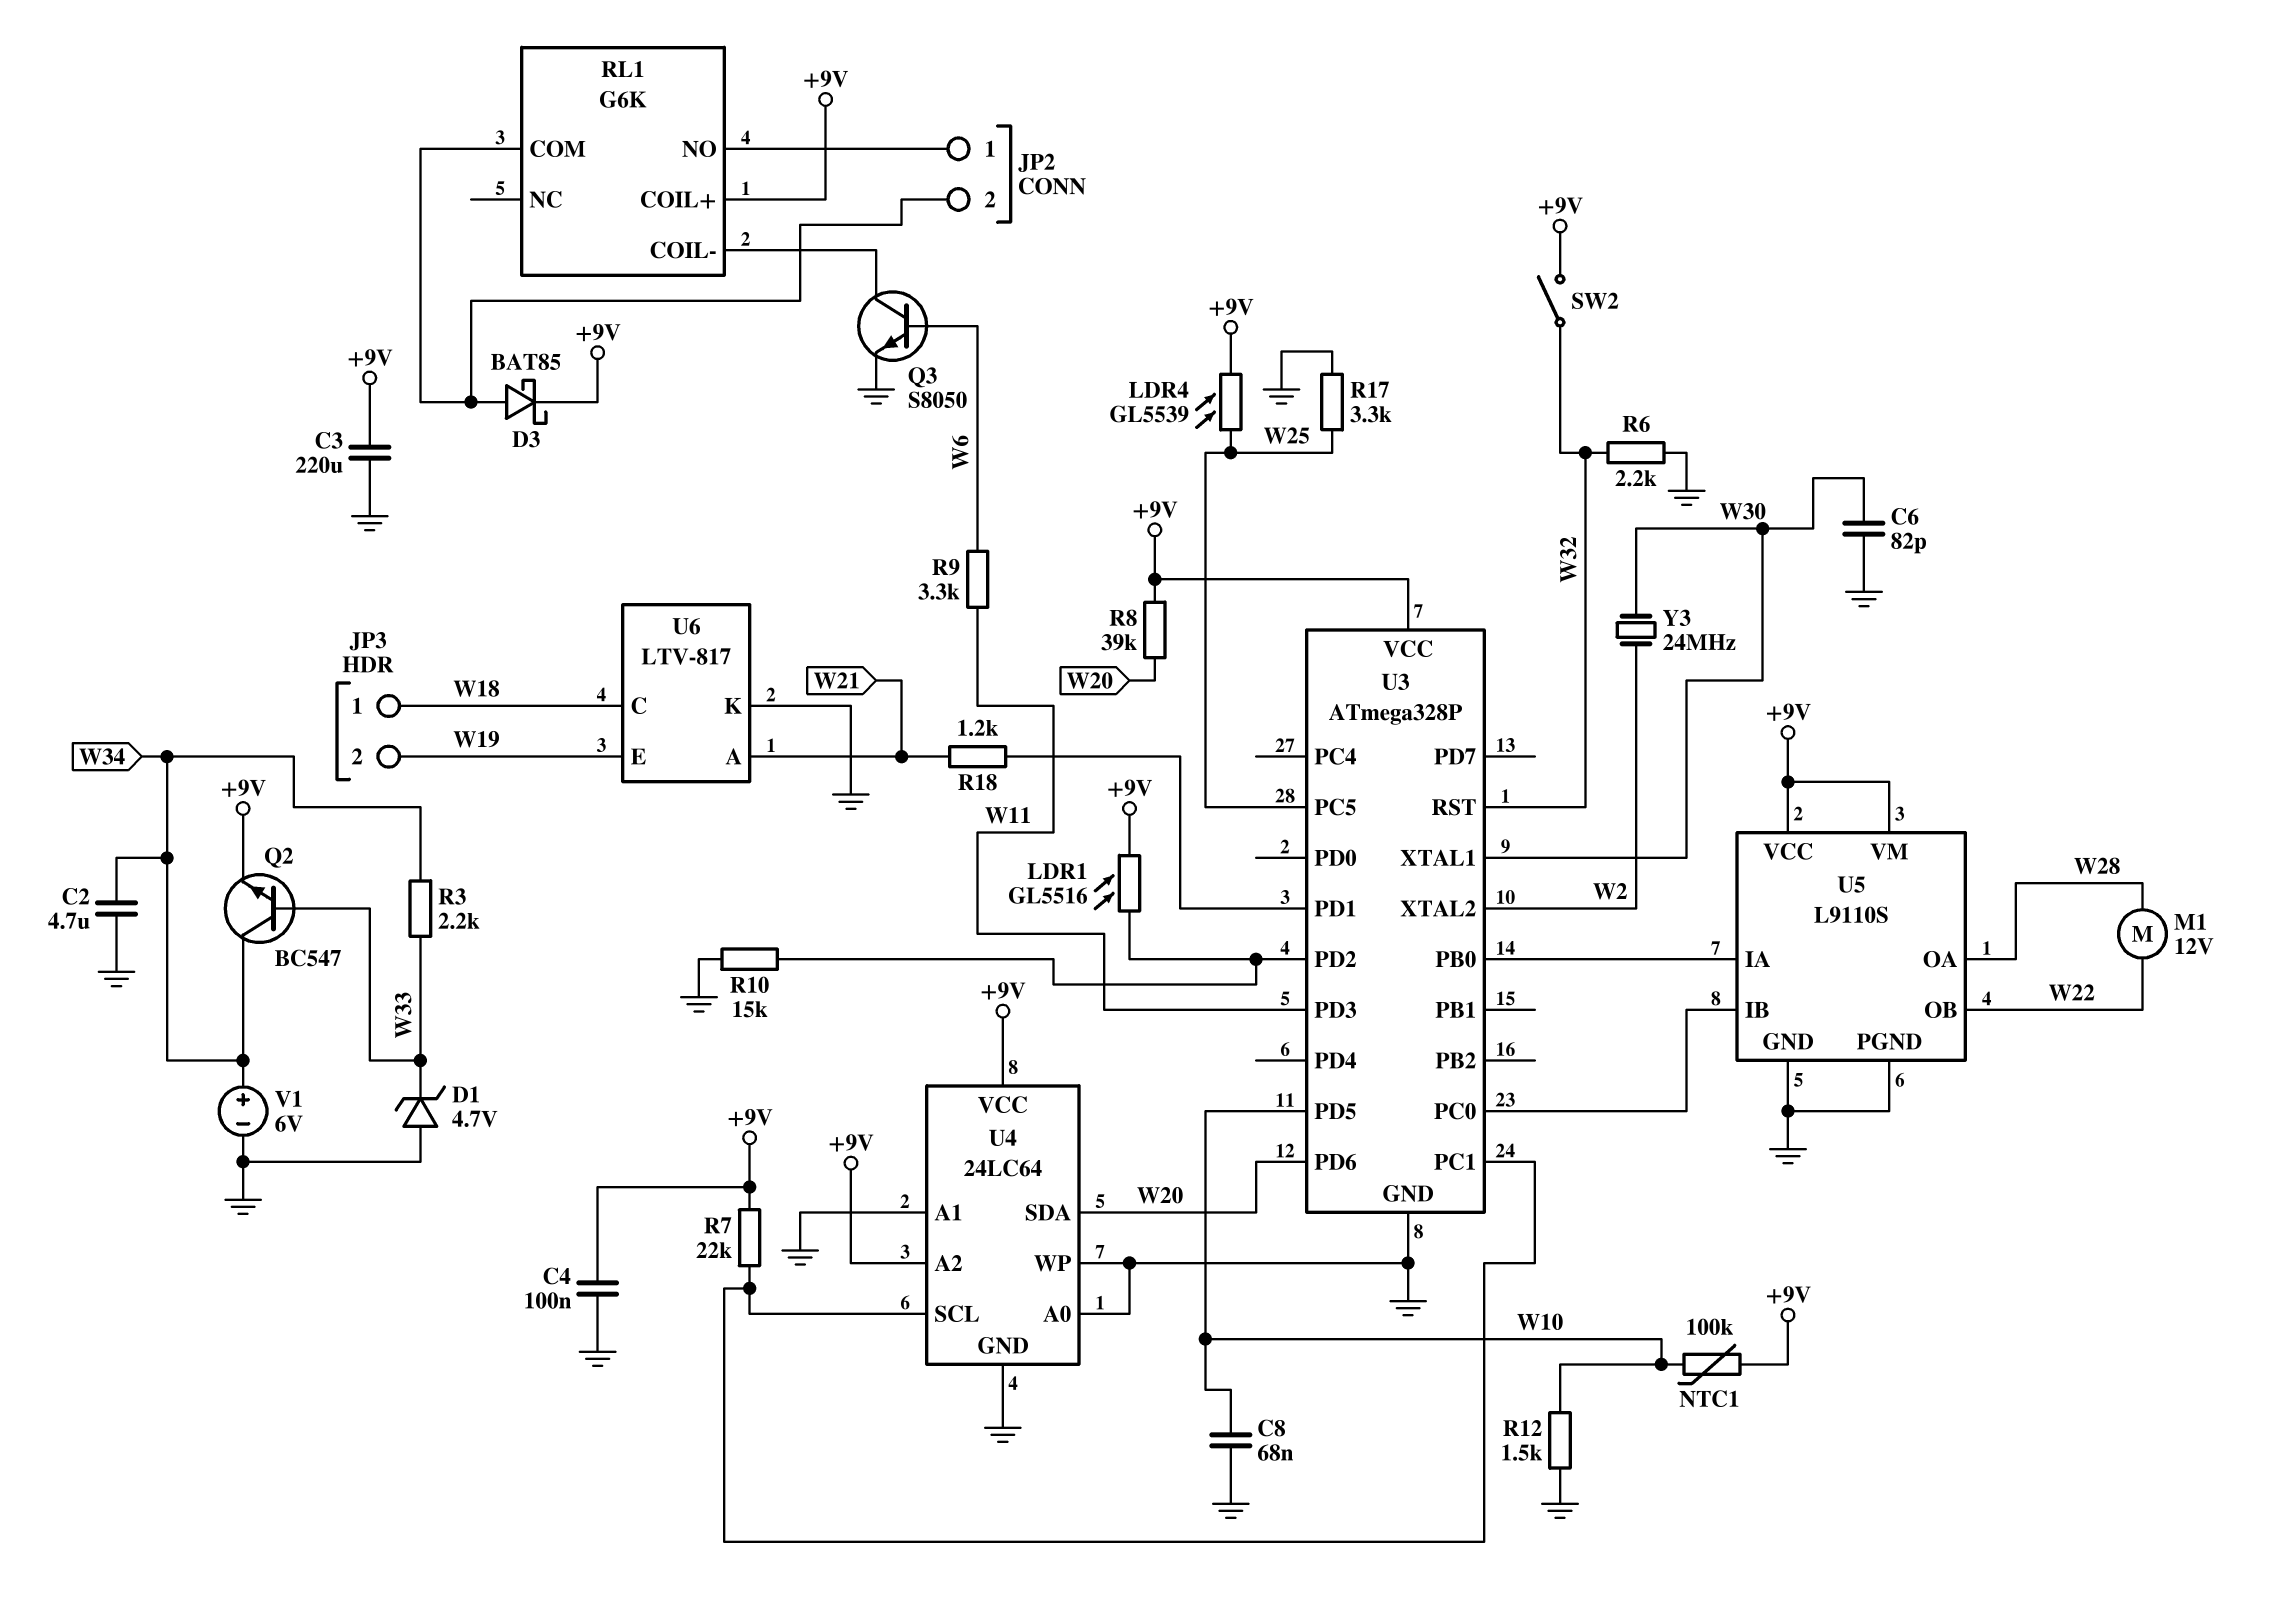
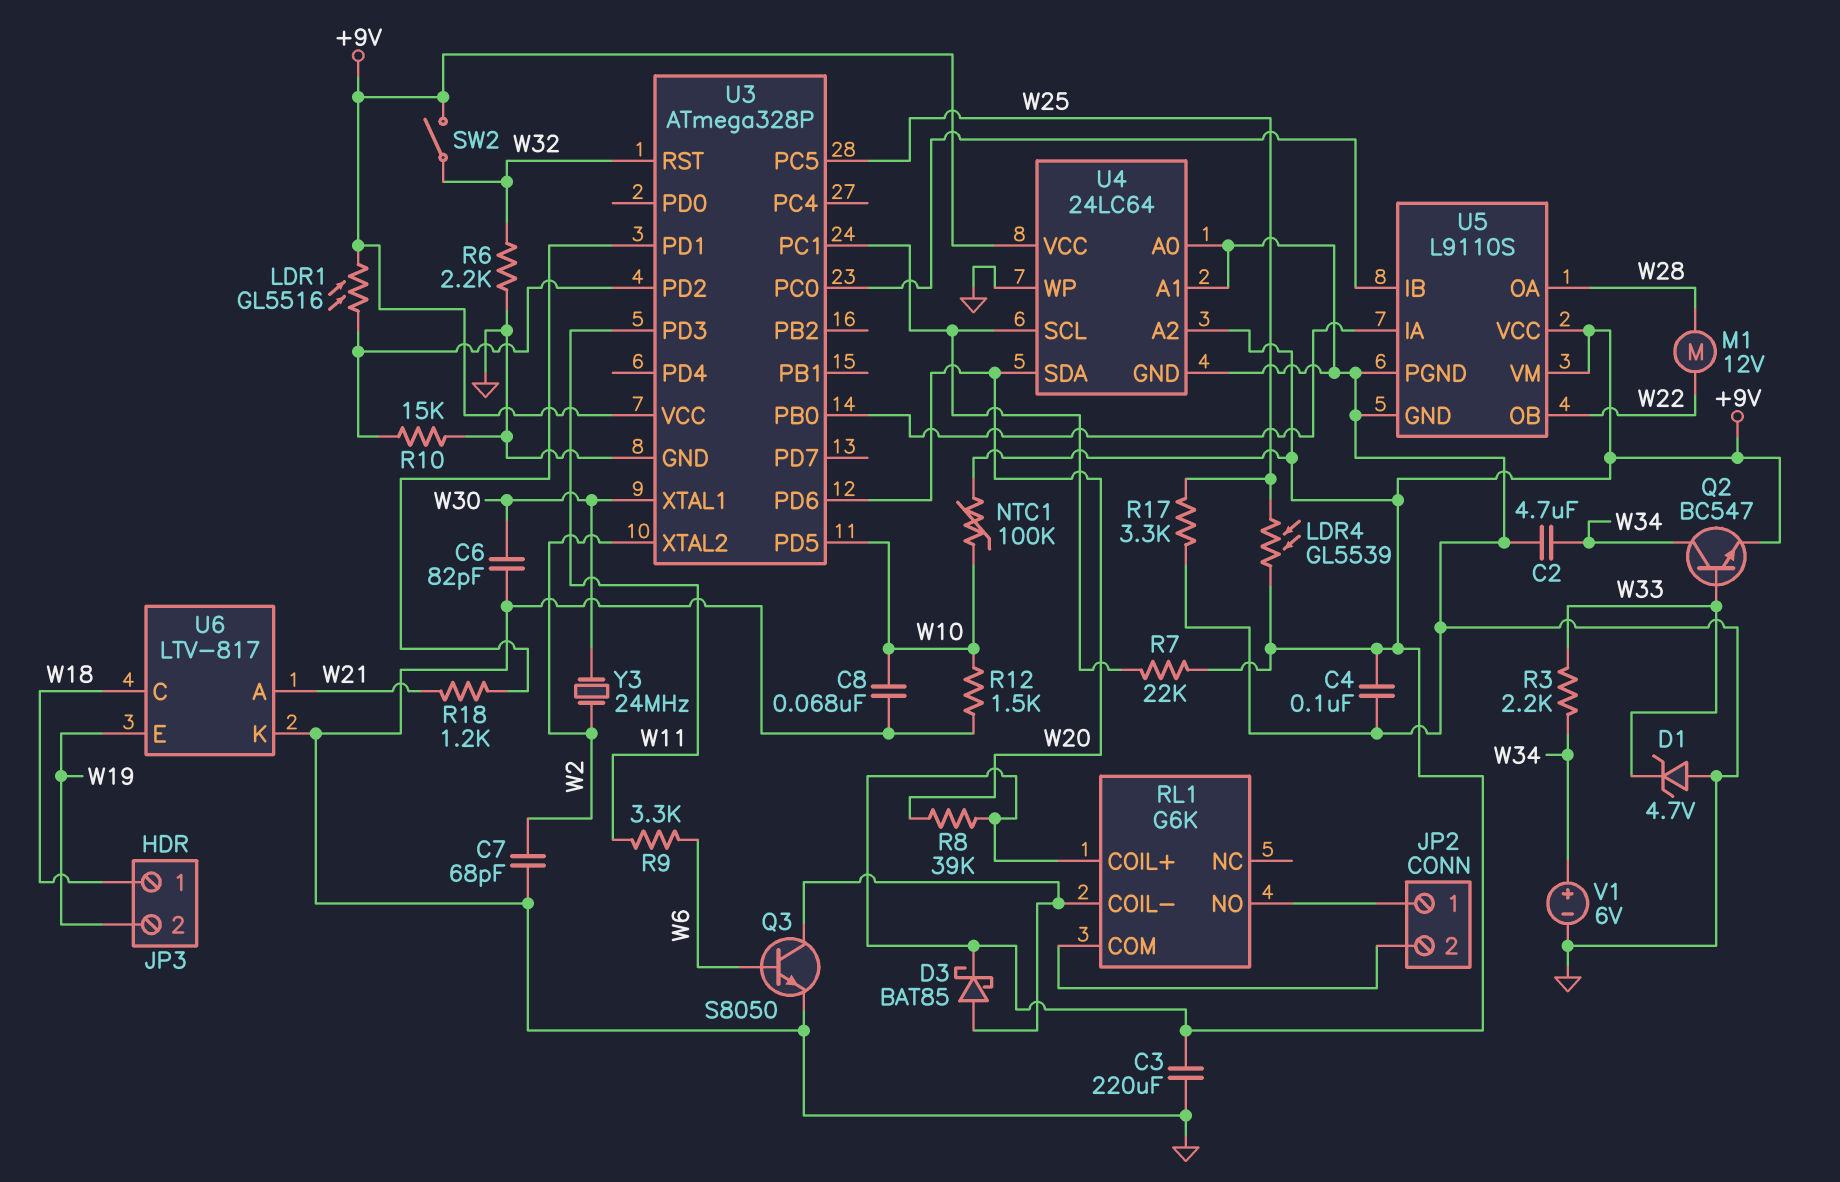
C7: none -> 68pF (GND, W2)
D3: schottky BAT85 (A JP2/2, K +9V) -> schottky BAT85 (A RL1/COIL-, K +9V)

